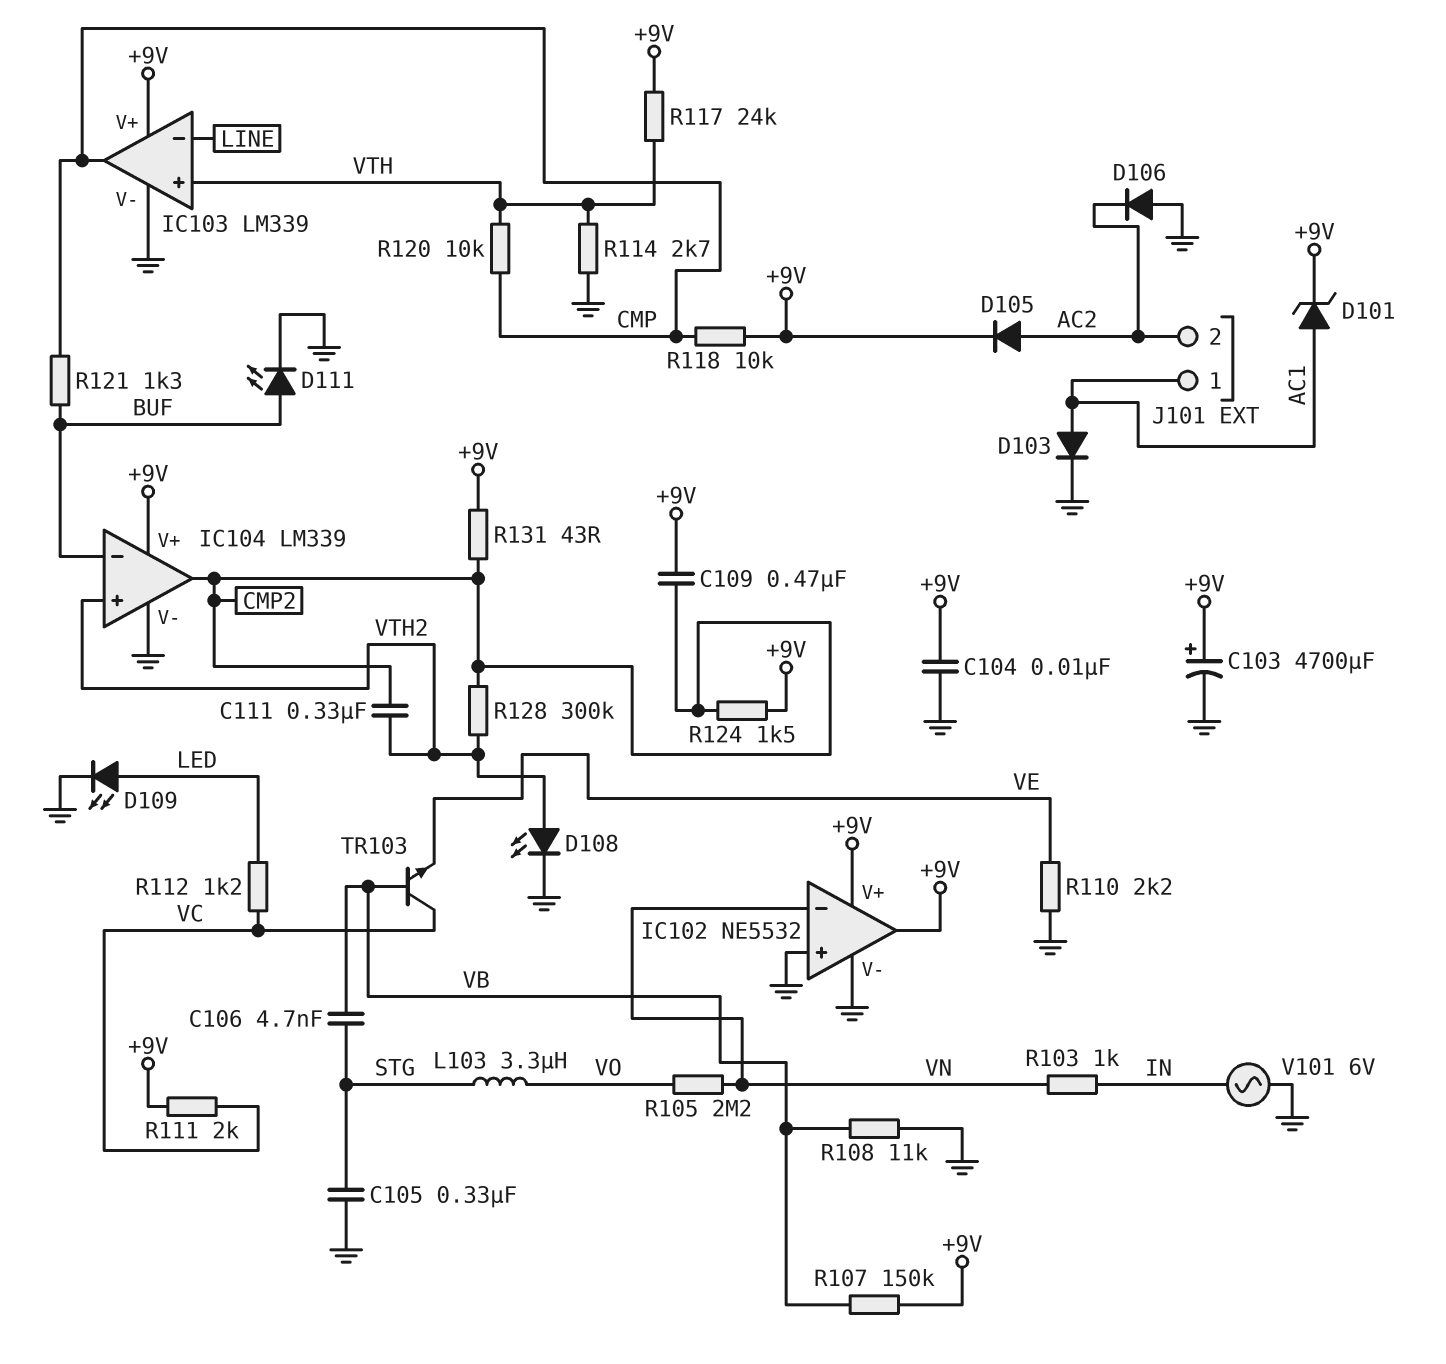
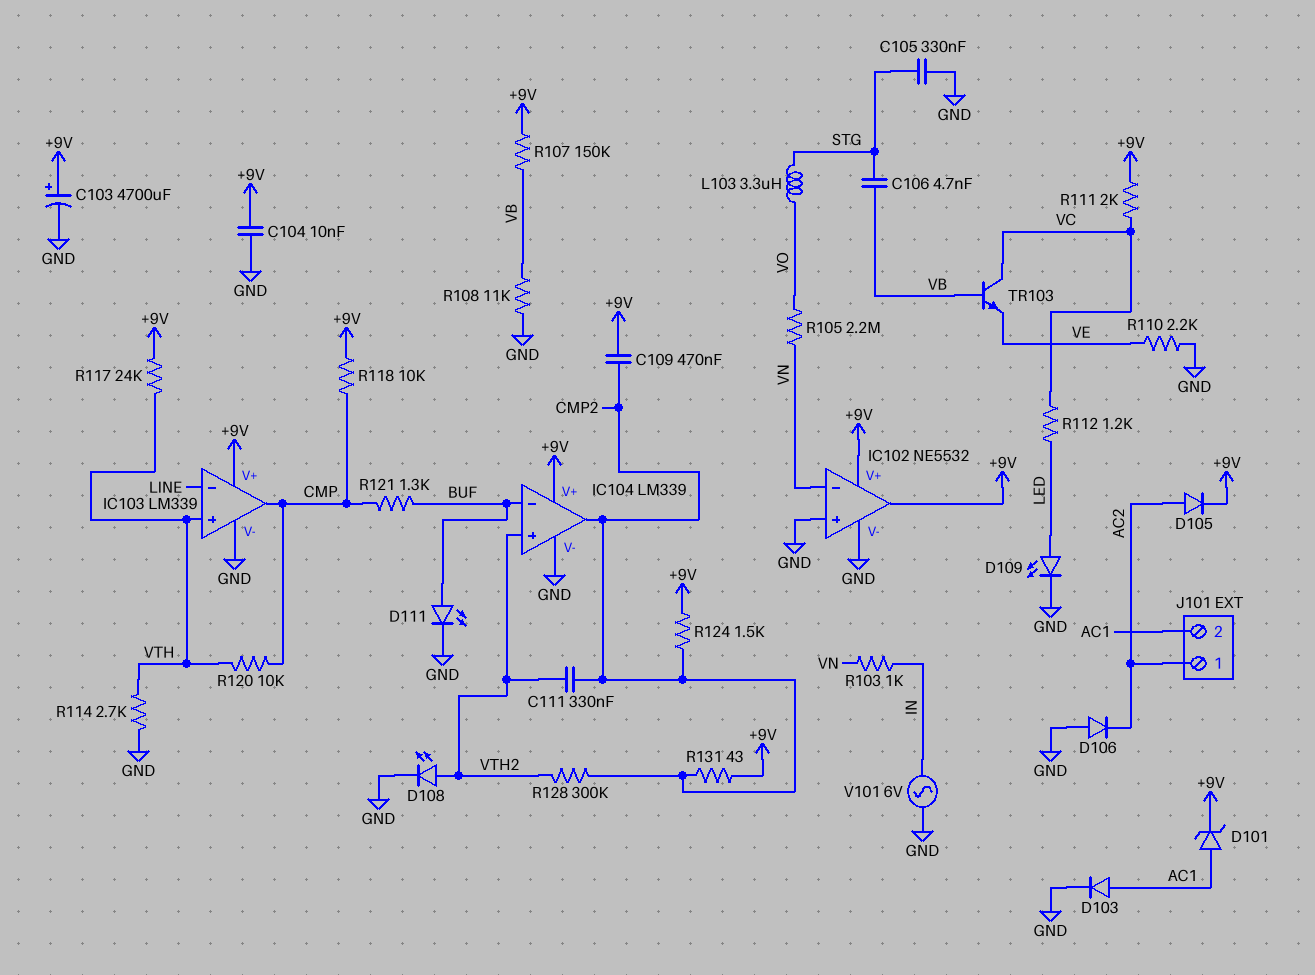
J101 pin 1: AC1 -> AC2
J101 pin 2: AC2 -> AC1

